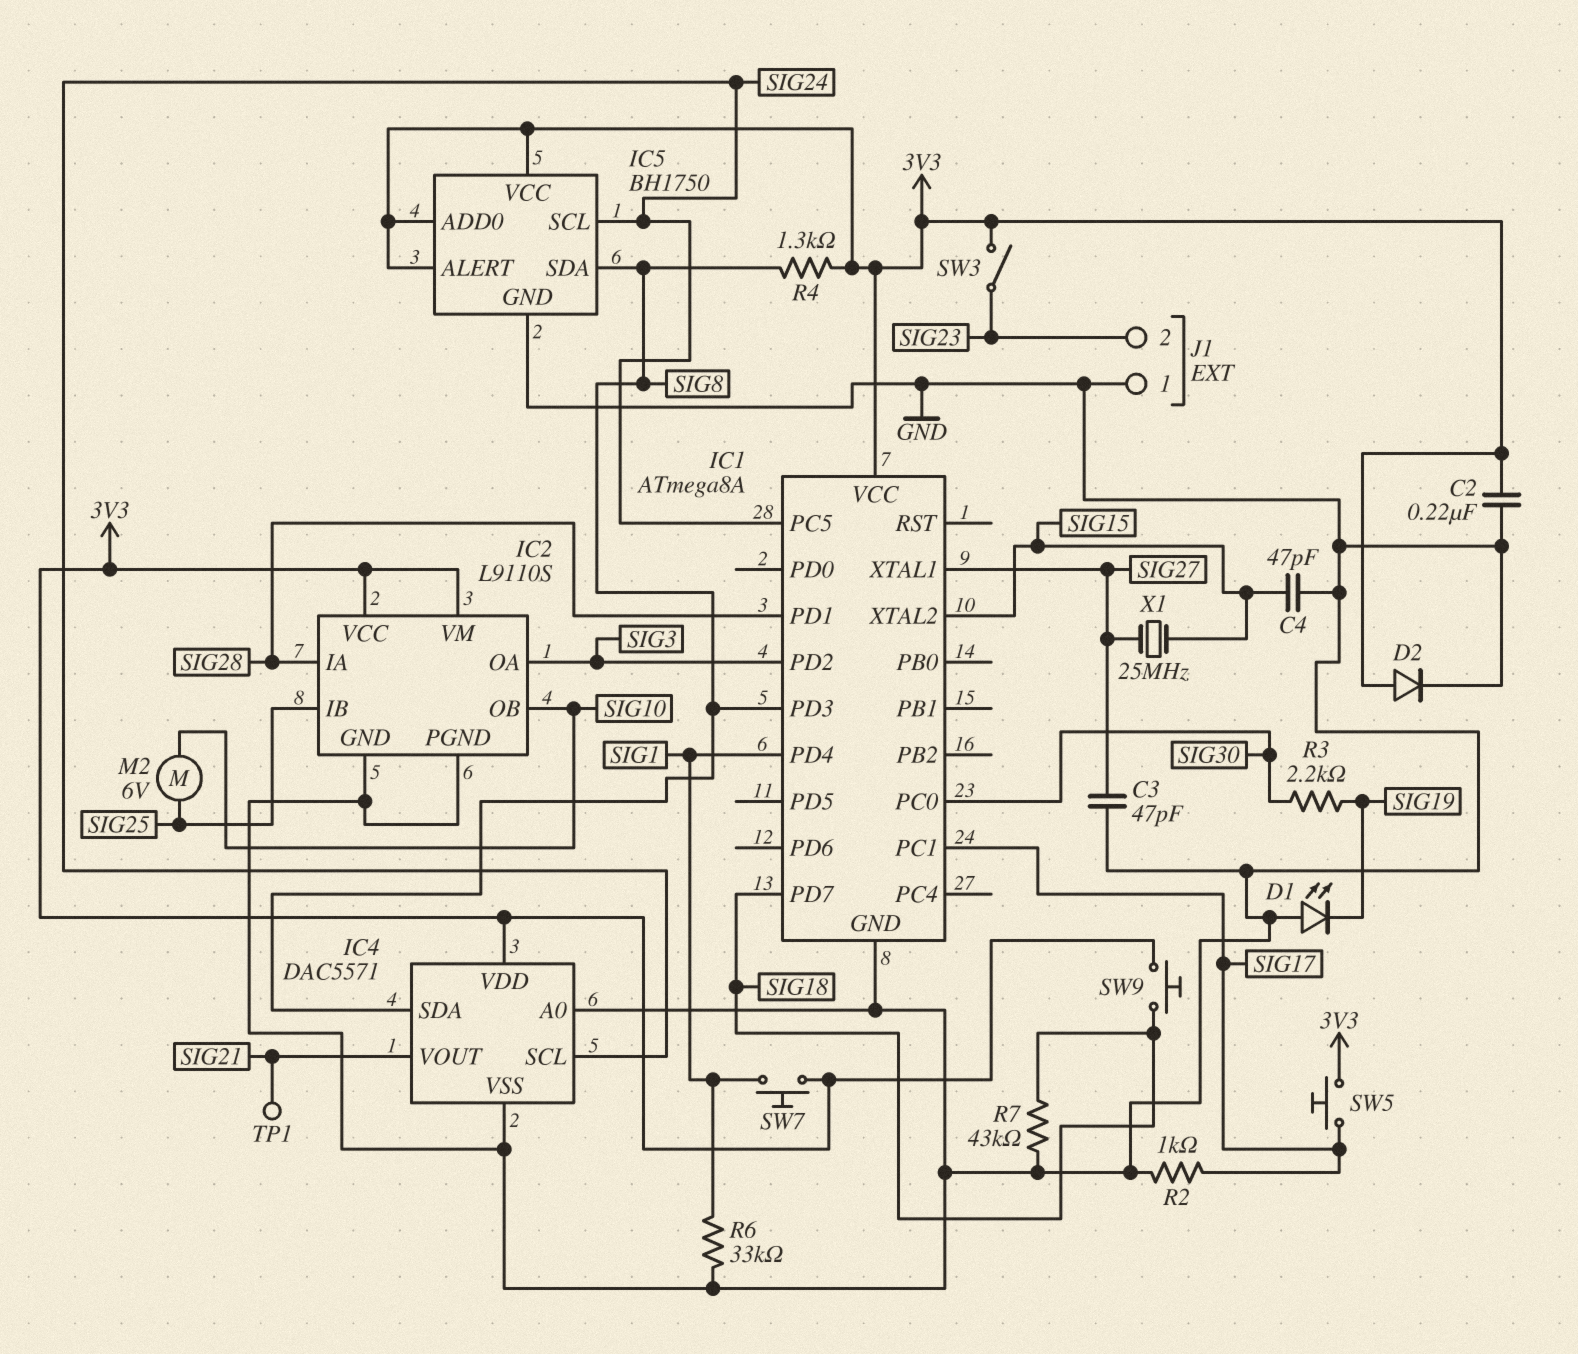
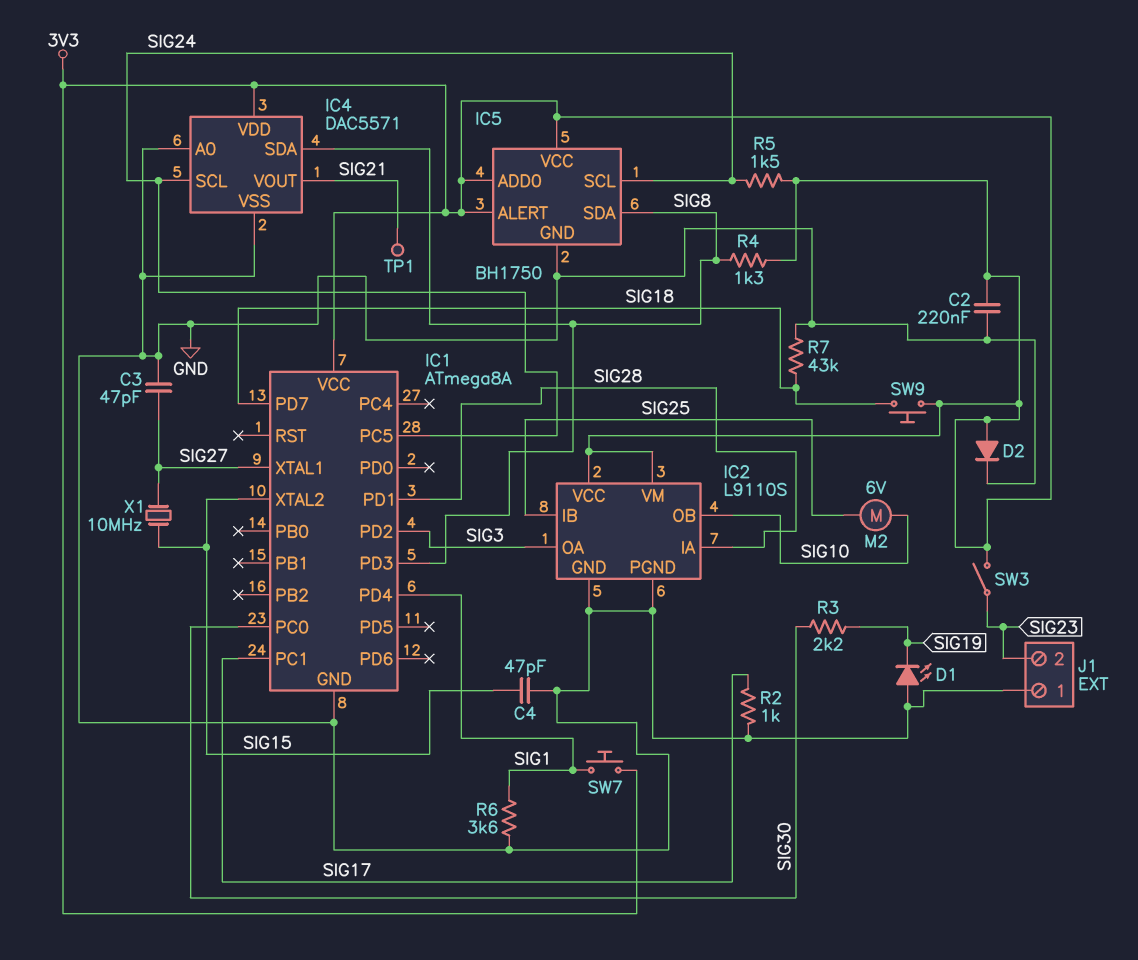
R5: none -> 1.5k (3V3, SIG24)
R6: 33k (GND, SIG1) -> 3.6k (GND, SIG1)
SW5: button (3V3, SIG17) -> none
X1: 25MHz (SIG15, SIG27) -> 10MHz (SIG15, SIG27)

